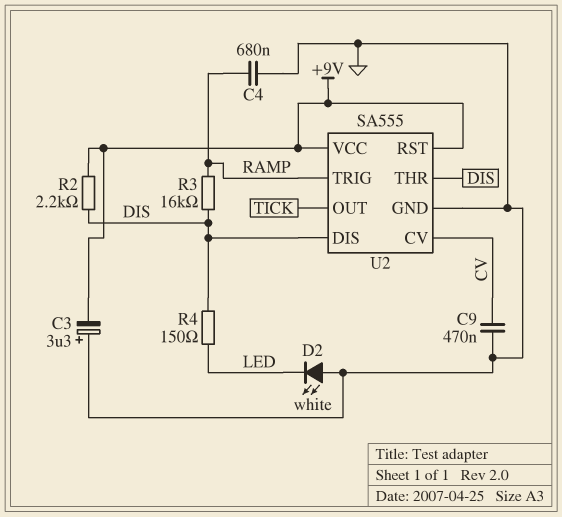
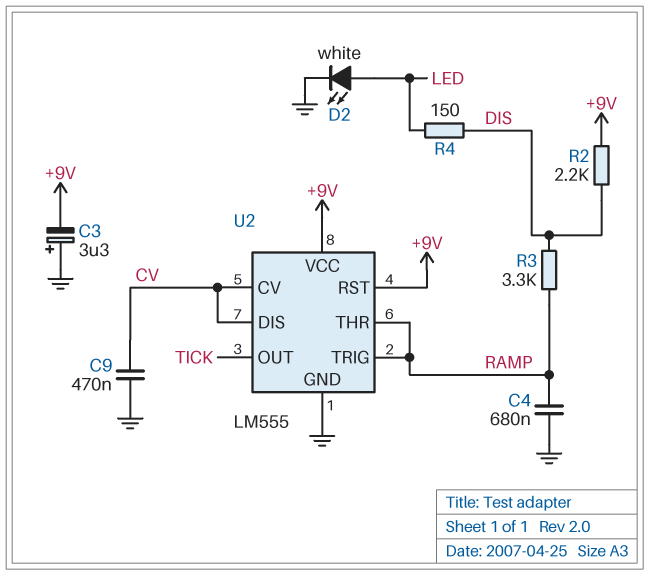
D2: LED white (A GND, K LED) -> LED white (A LED, K GND)
R3: 16k (DIS, RAMP) -> 3.3k (DIS, RAMP)
U2: SA555 -> LM555
U2 pin DIS: DIS -> CV
U2 pin THR: DIS -> RAMP

